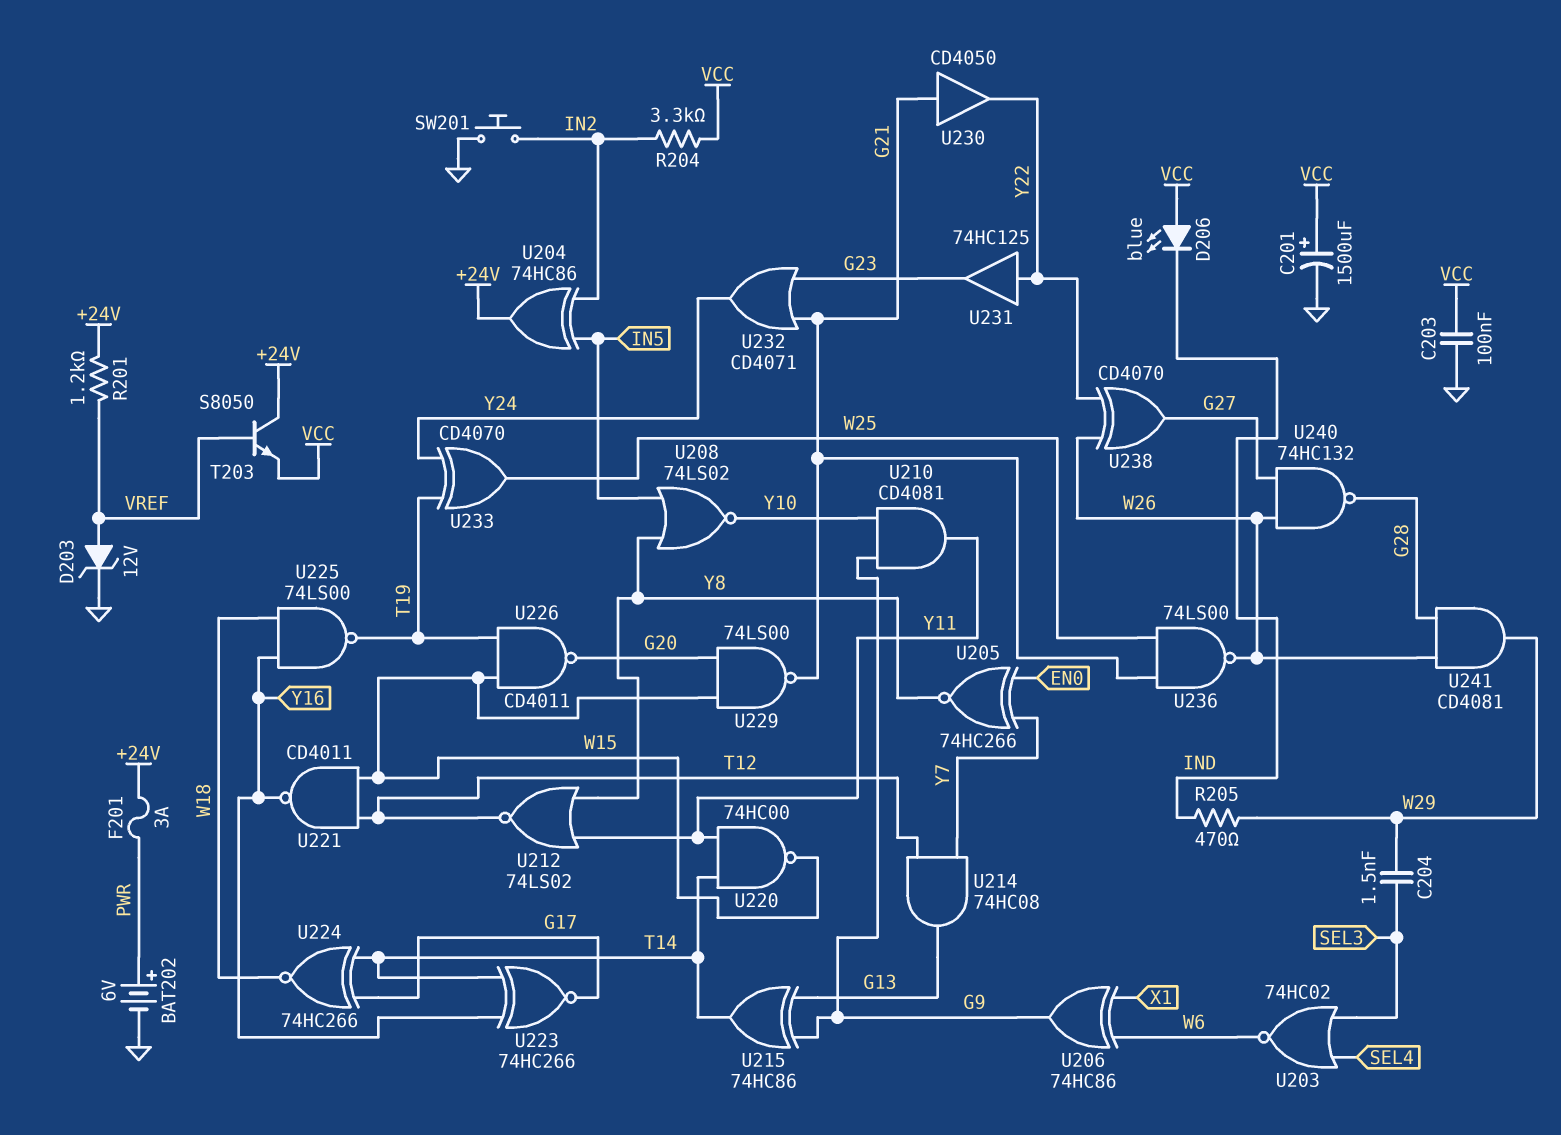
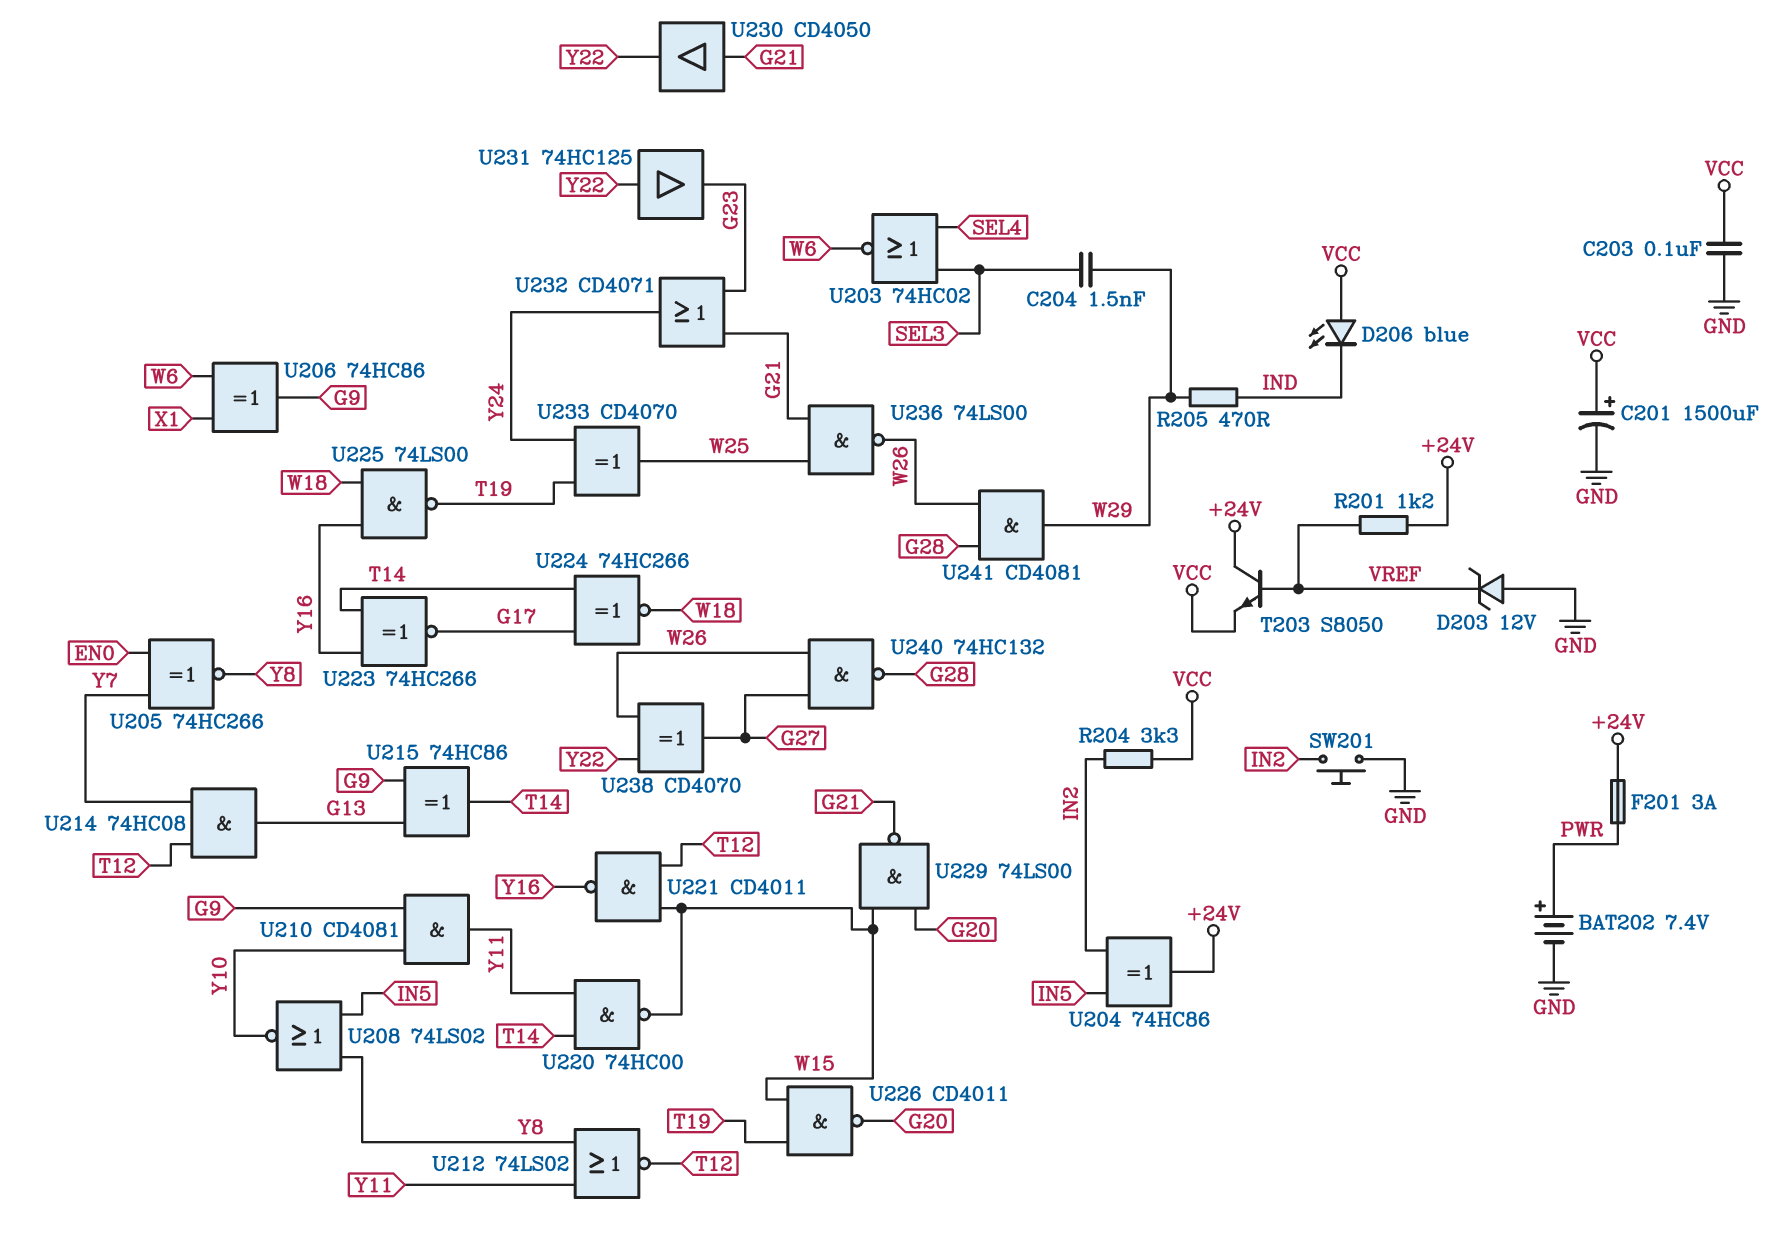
BAT202: 6V (plus PWR, minus GND) -> 7.4V (plus PWR, minus GND)
D203: zener 12V (A VREF, K GND) -> zener 12V (A GND, K VREF)

